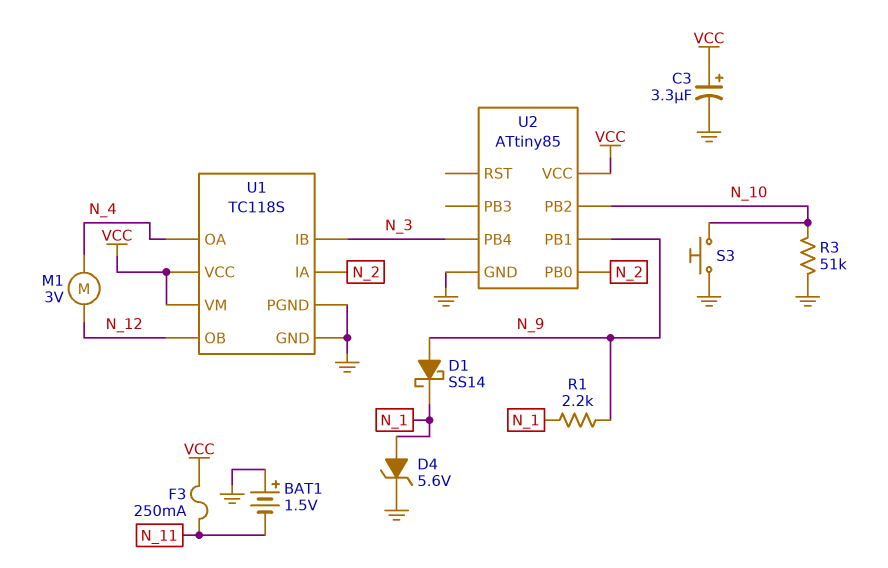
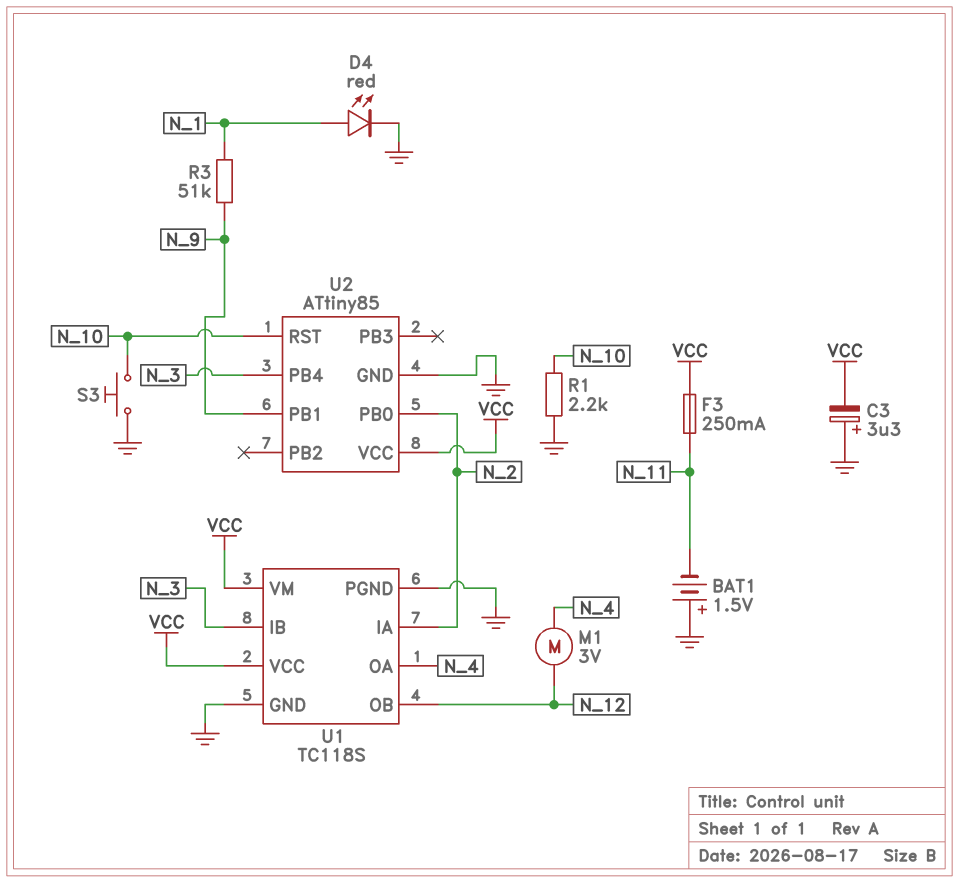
C3: 3.3uF (plus VCC, minus GND) -> 3.3uF (plus GND, minus VCC)
D1: schottky SS14 (A N_9, K N_1) -> none
D4: zener 5.6V (A N_1, K GND) -> LED red (A N_1, K GND)
R1: 2.2k (N_1, N_9) -> 2.2k (GND, N_10)
R3: 51k (GND, N_10) -> 51k (N_1, N_9)
U2 pin PB2: N_10 -> none
U2 pin RST: none -> N_10

